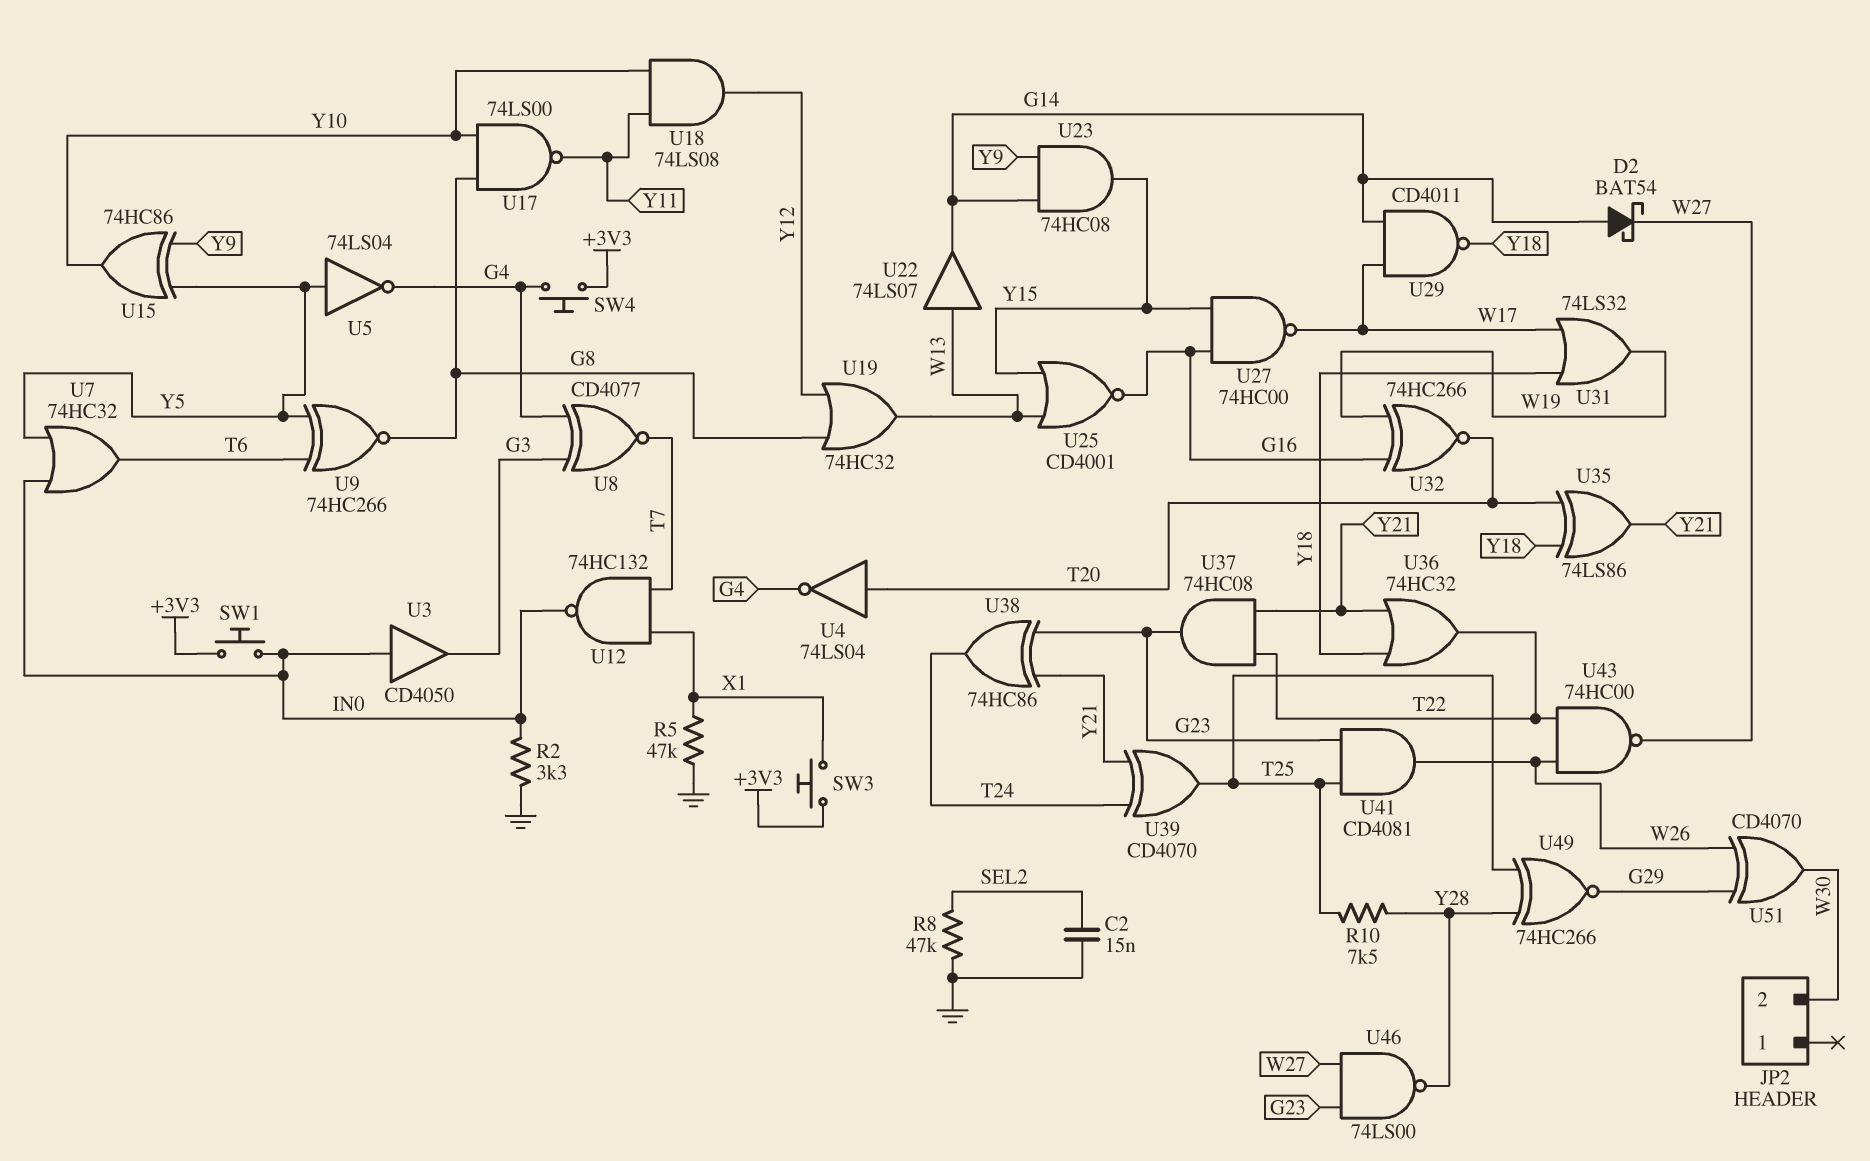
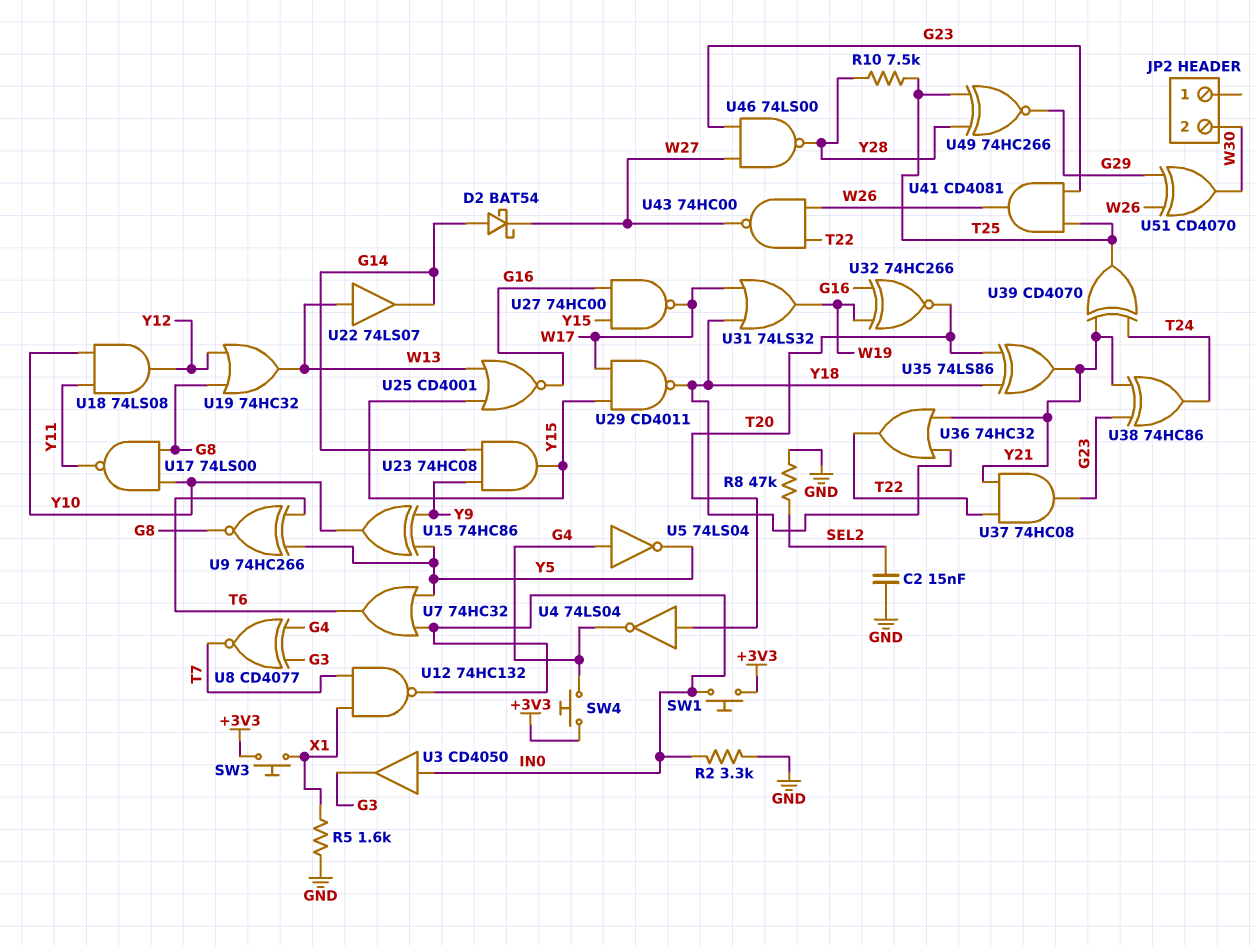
R5: 47k (GND, X1) -> 1.6k (GND, X1)
U5: NOT 74LS04 (in Y5, out G4) -> NOT 74LS04 (in G4, out Y5)
U29: NAND CD4011 (in G14, in W17, out Y18) -> NAND CD4011 (in W17, in Y15, out Y18)

